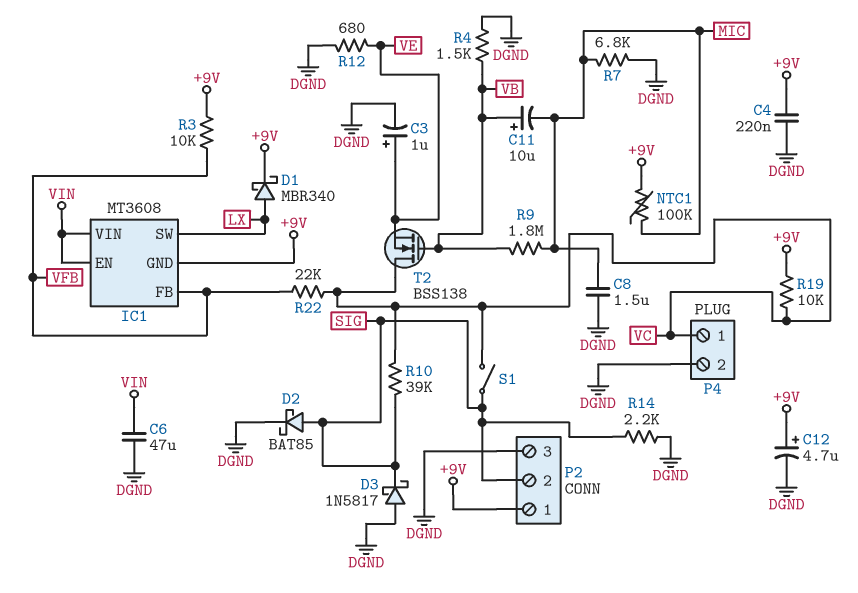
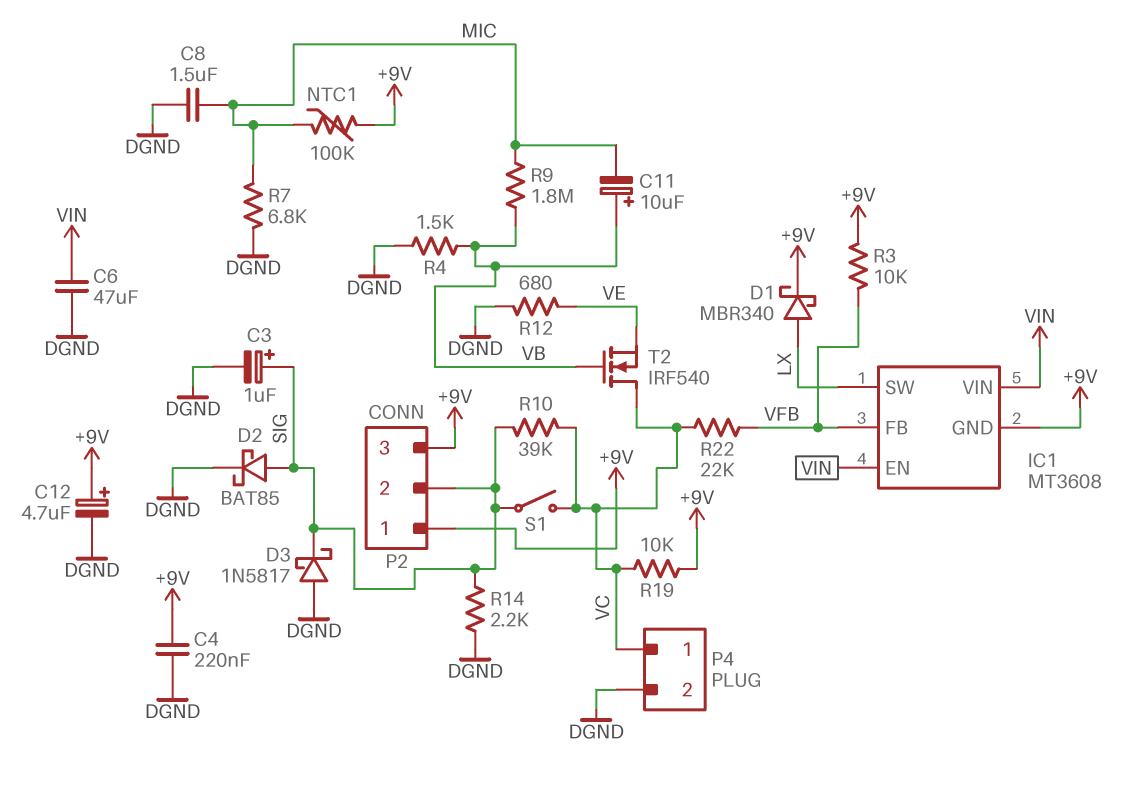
C3: 1uF (plus VE, minus DGND) -> 1uF (plus SIG, minus DGND)
P2 pin 3: DGND -> +9V
T2: NMOS BSS138 (G VB, D VC, S VE) -> NMOS IRF540 (G VB, D VC, S VE)

